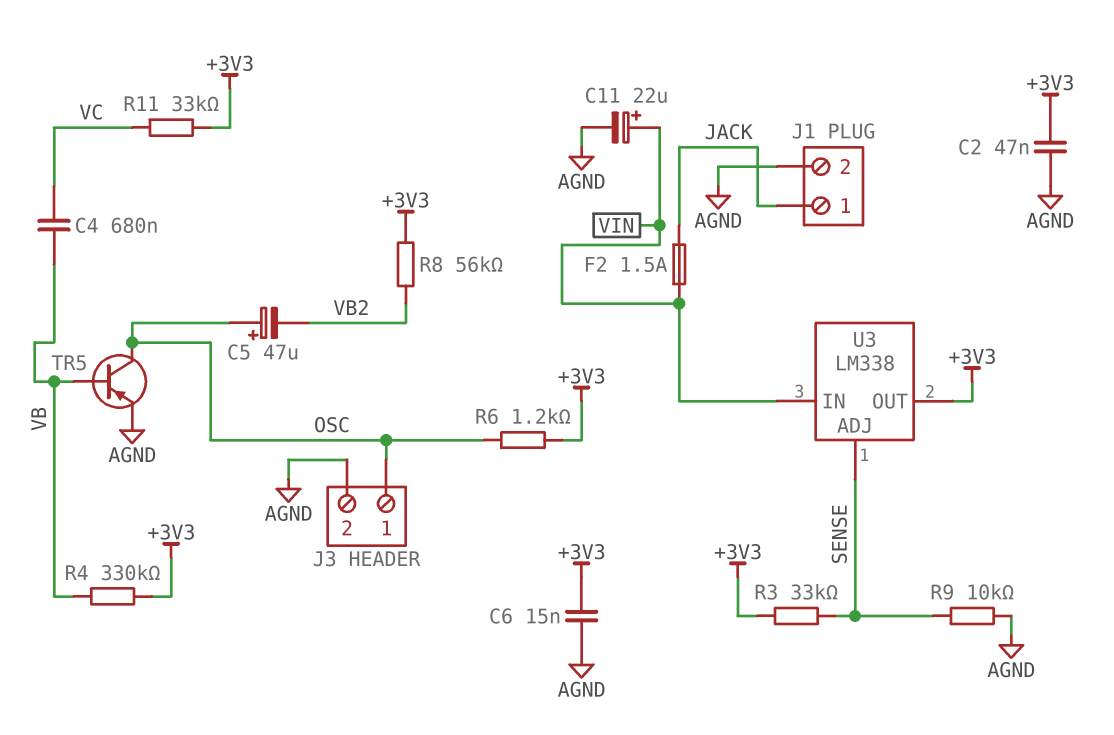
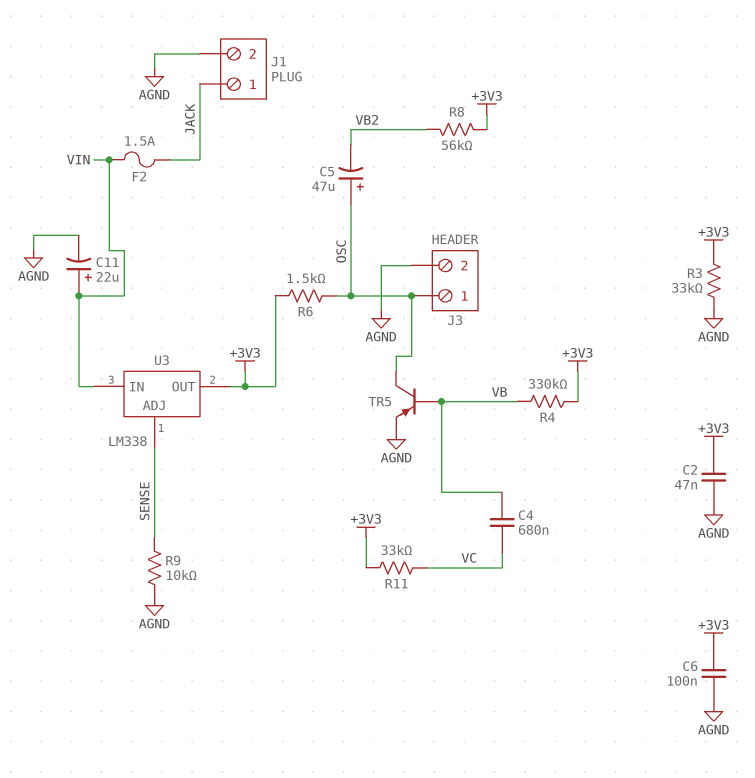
C6: 15nF (+3V3, AGND) -> 100nF (+3V3, AGND)
R3: 33k (+3V3, SENSE) -> 33k (+3V3, AGND)
R6: 1.2k (+3V3, OSC) -> 1.5k (+3V3, OSC)

